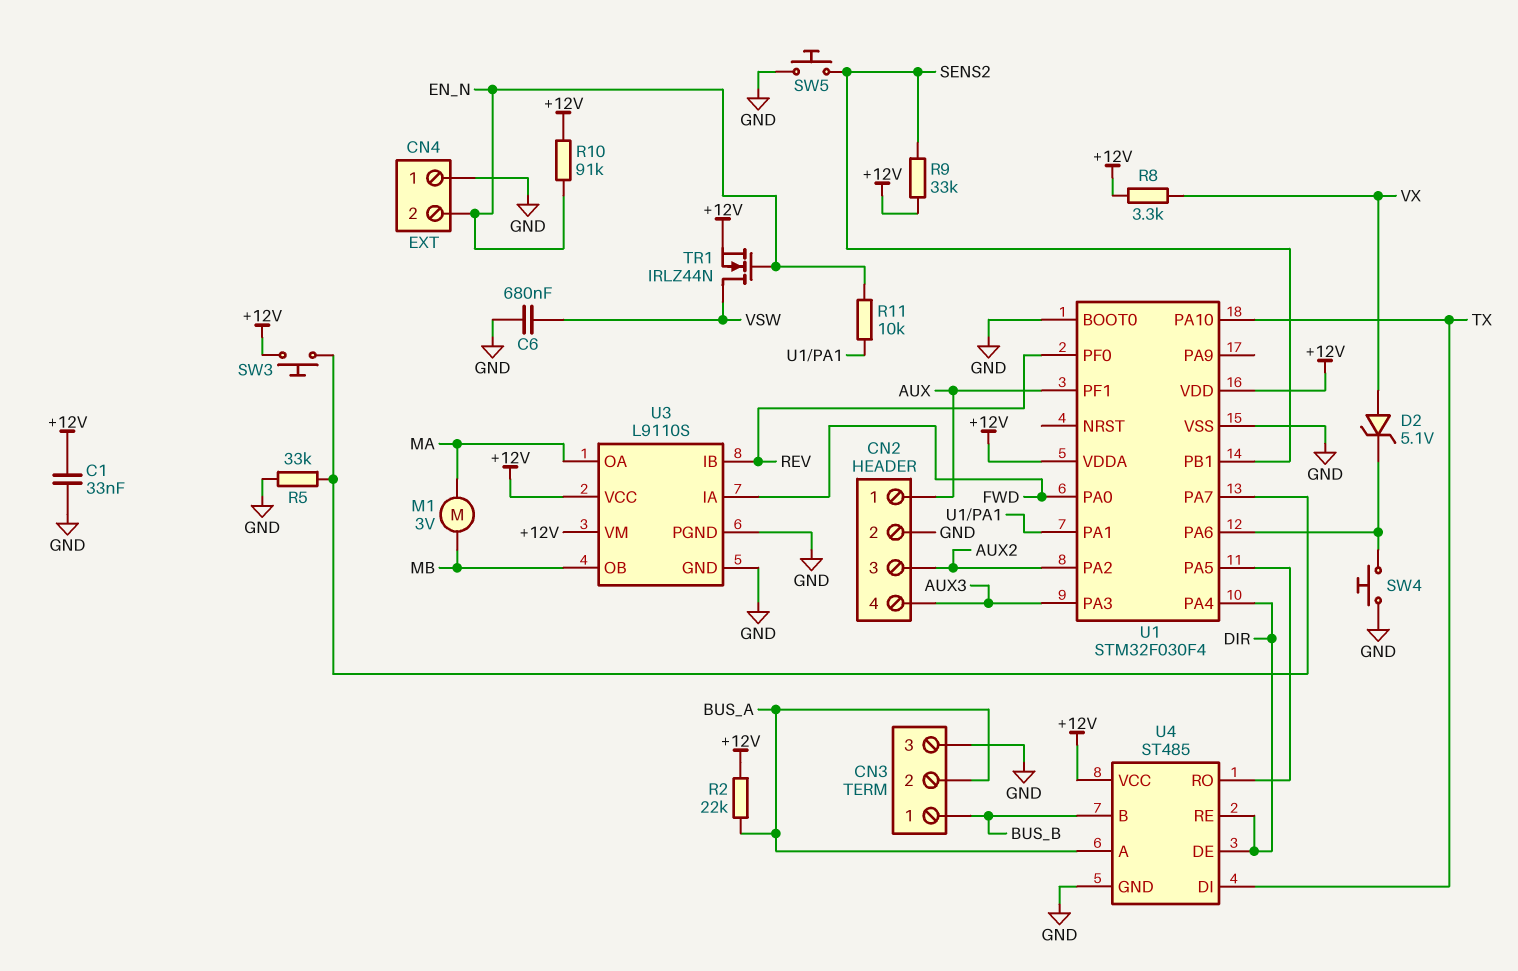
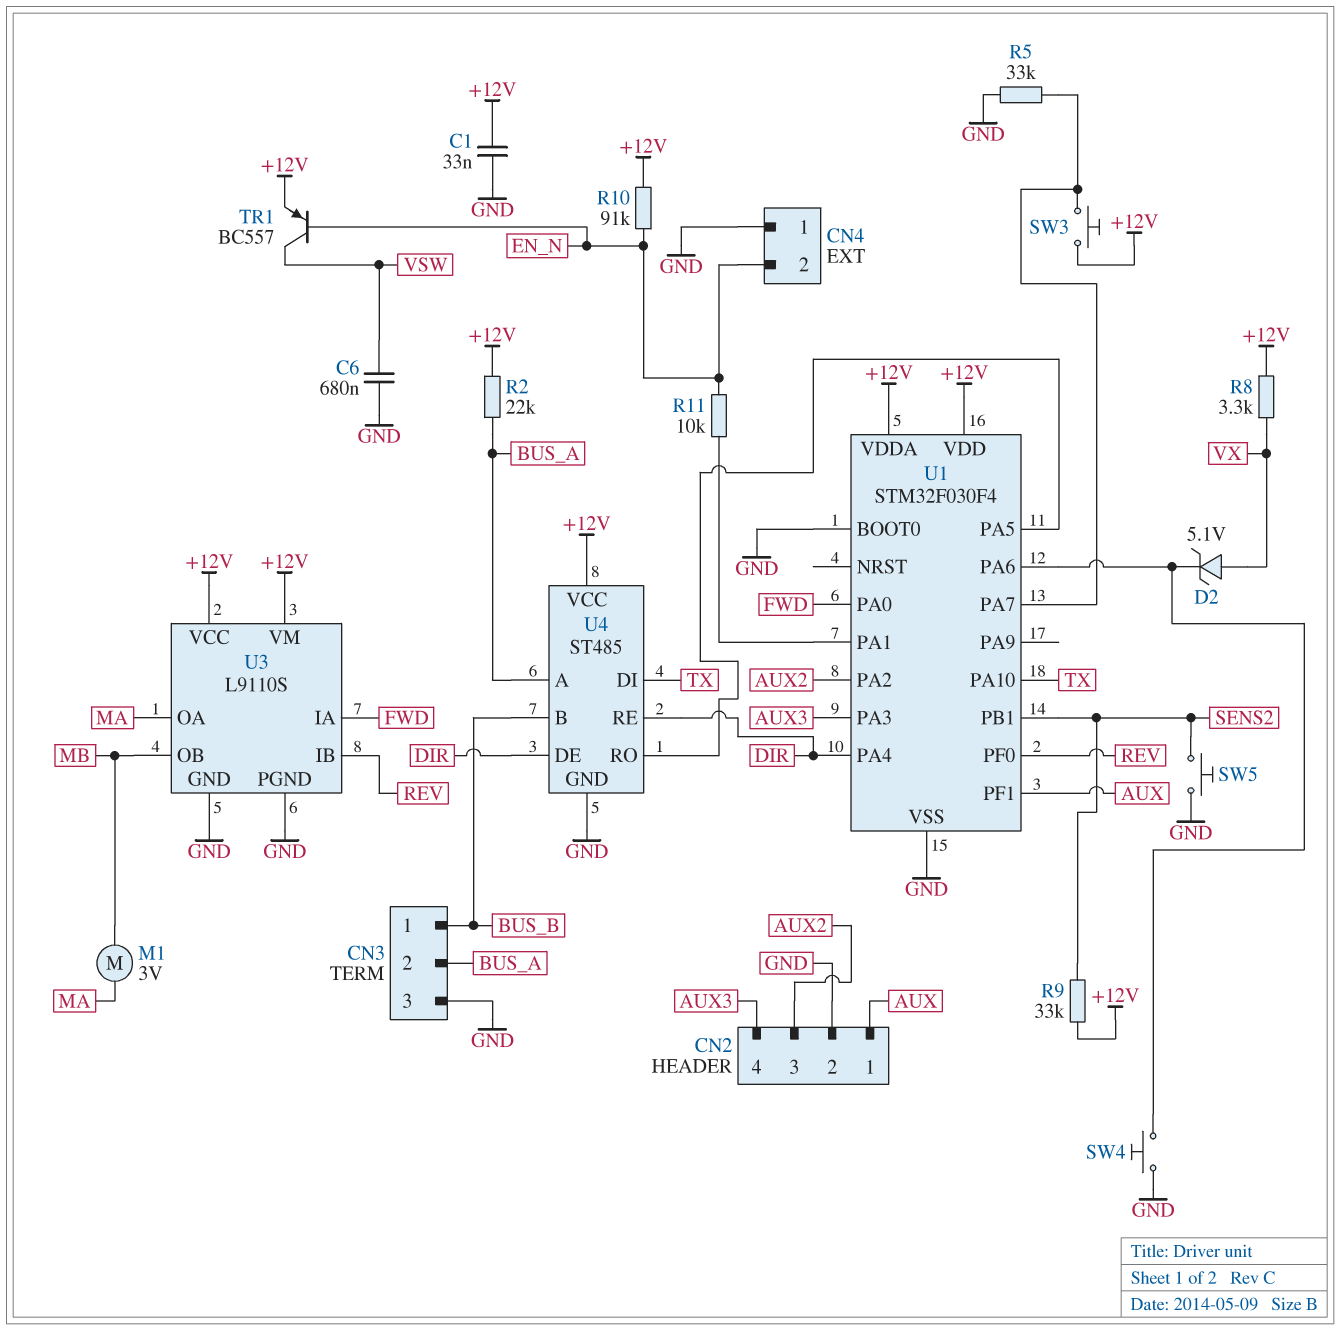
TR1: NMOS IRLZ44N (G EN_N, D VSW, S +12V) -> PNP BC557 (B EN_N, C VSW, E +12V)

